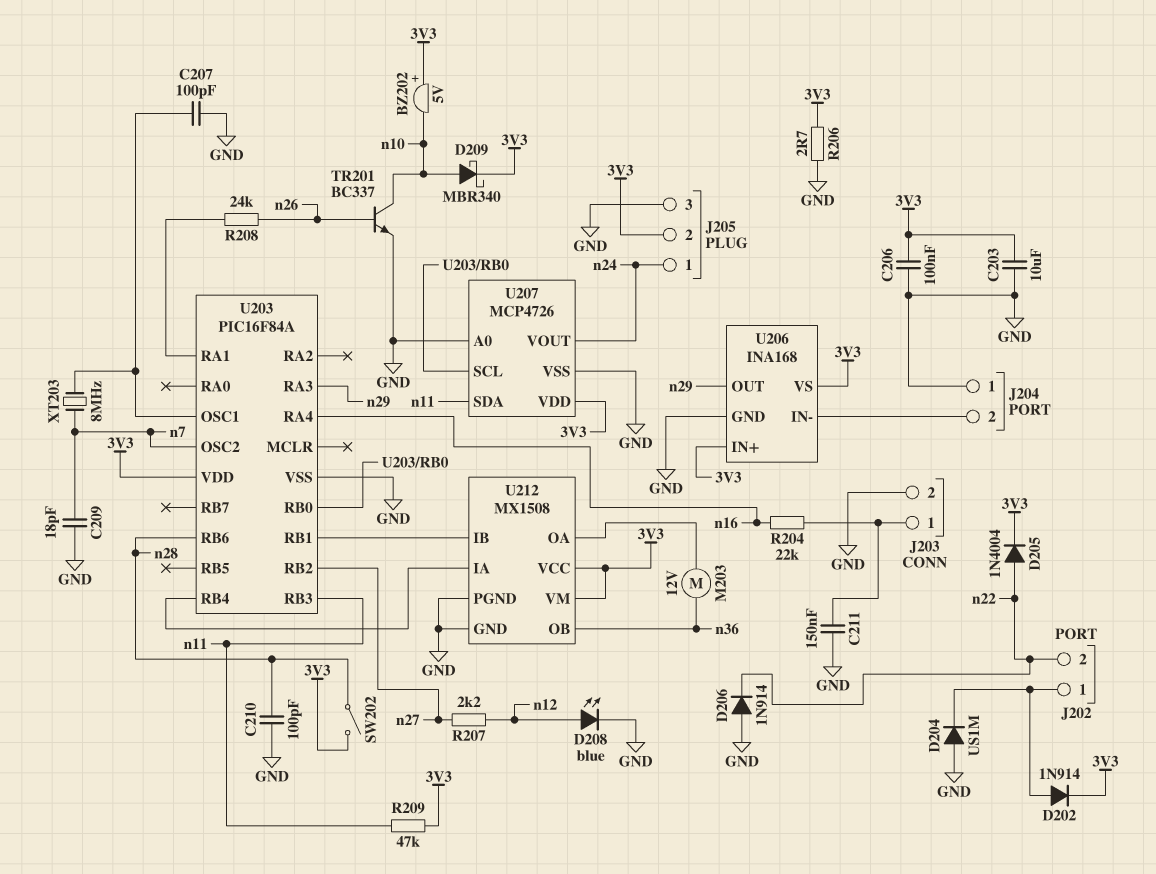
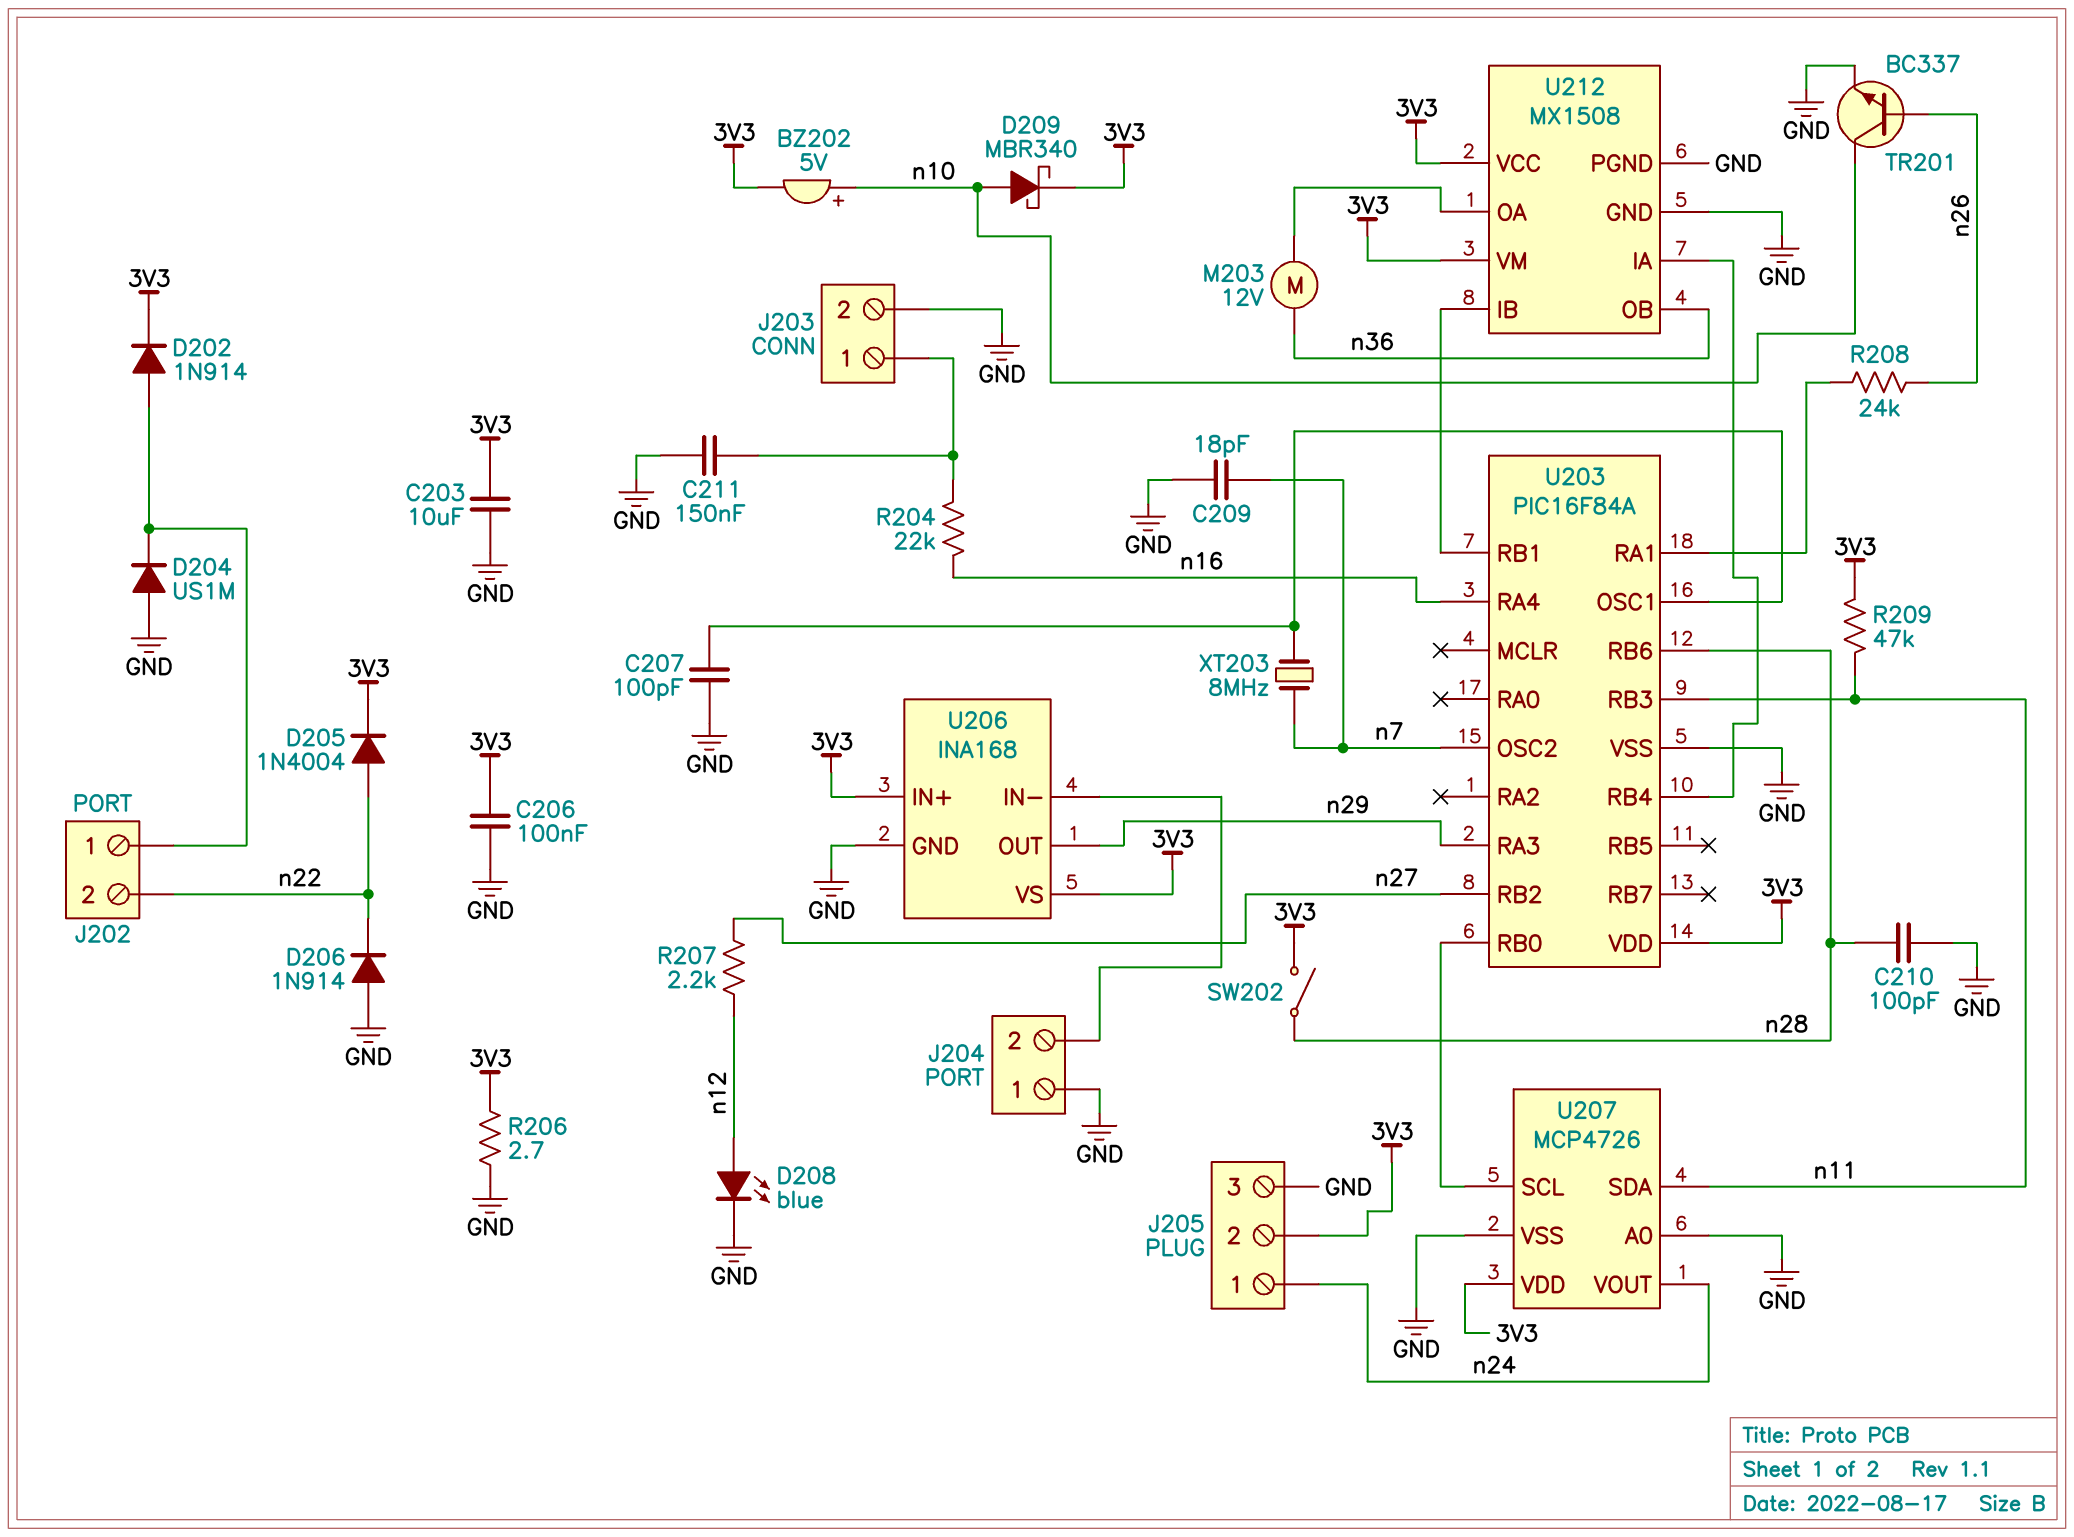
BZ202: buzzer 5V (plus 3V3, minus n10) -> buzzer 5V (plus n10, minus 3V3)

